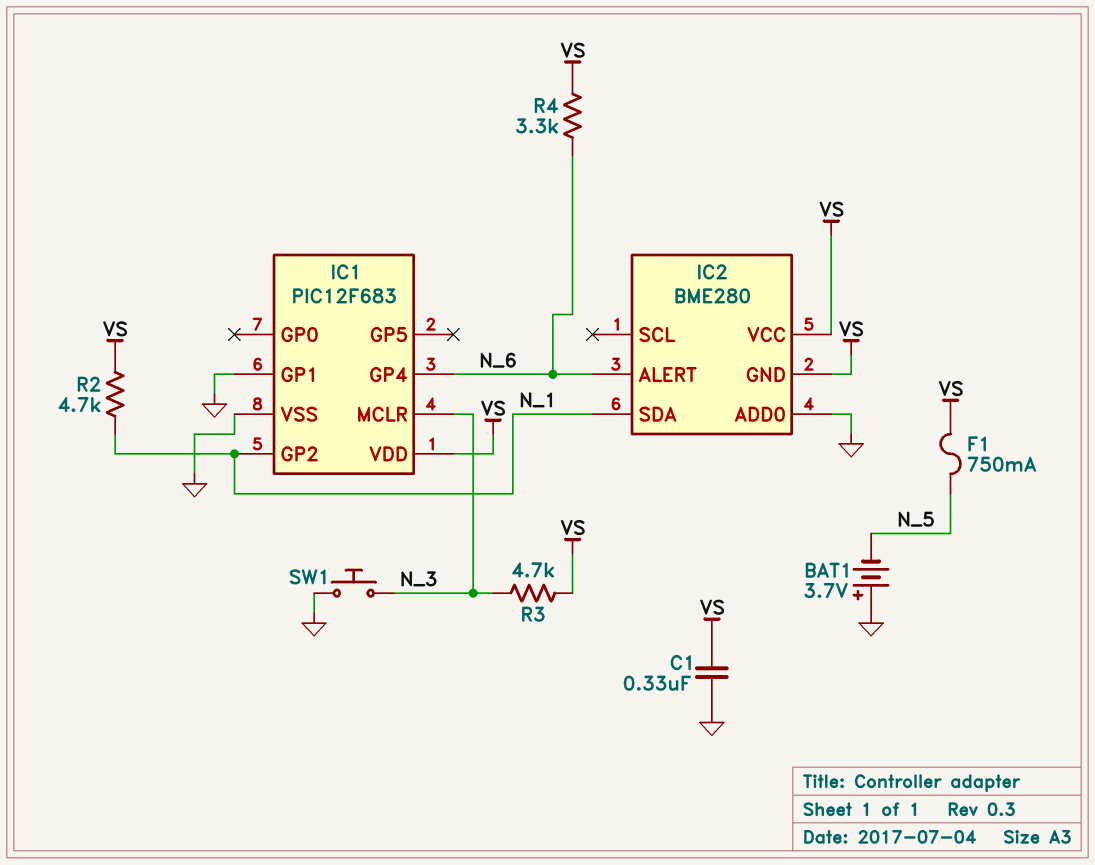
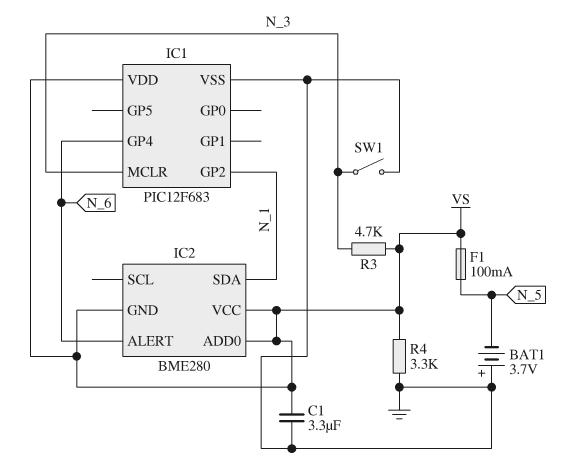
C1: 330nF (GND, VS) -> 3.3uF (GND, VS)
F1: 750mA (N_5, VS) -> 100mA (N_5, VS)
IC1 pin GP1: GND -> none
IC2 pin ADD0: GND -> VS
R2: 4.7k (N_1, VS) -> none
R4: 3.3k (N_6, VS) -> 3.3k (GND, VS)
SW1: button (GND, N_3) -> switch (GND, N_3)

